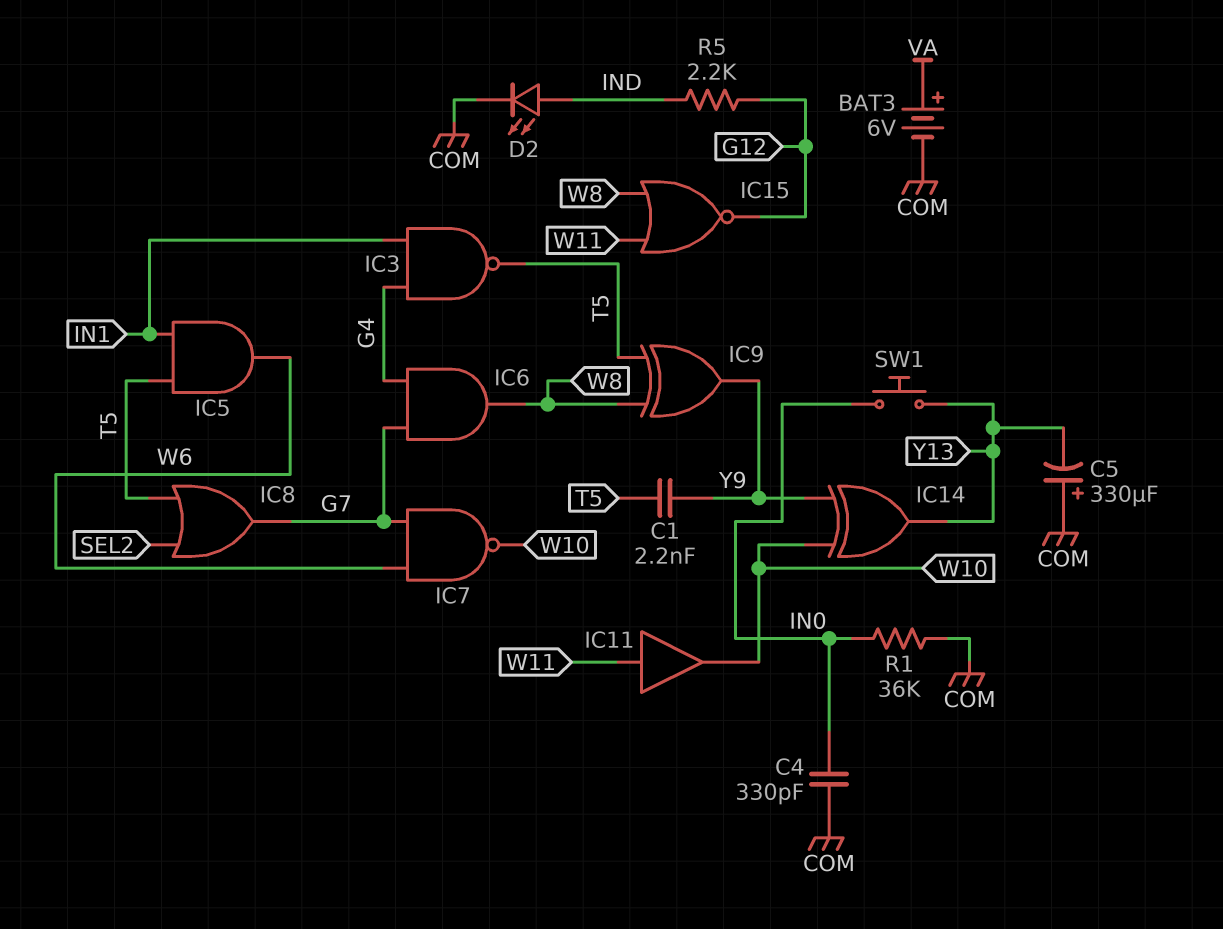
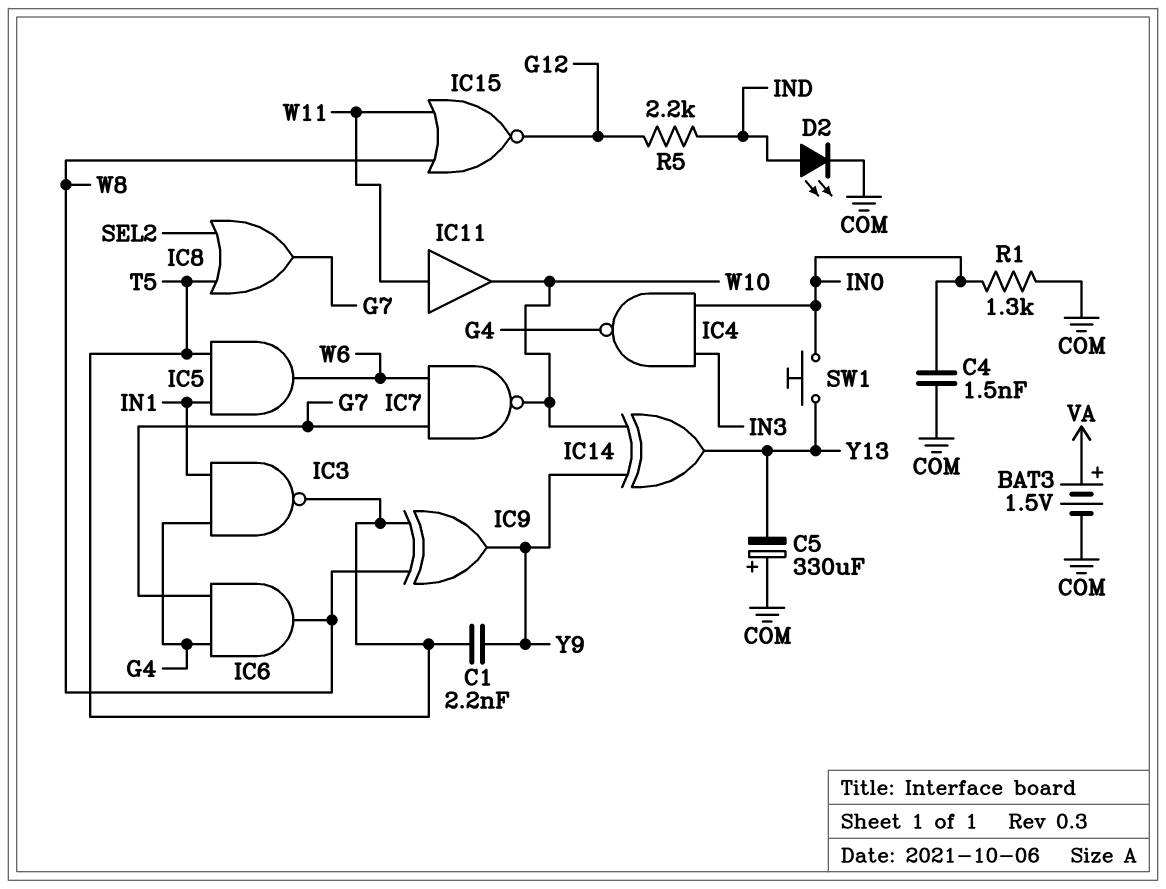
BAT3: 6V (plus VA, minus COM) -> 1.5V (plus VA, minus COM)
C4: 330pF (COM, IN0) -> 1.5nF (COM, IN0)
IC4: none -> NAND (in IN0, in IN3, out G4)
R1: 36k (COM, IN0) -> 1.3k (COM, IN0)

